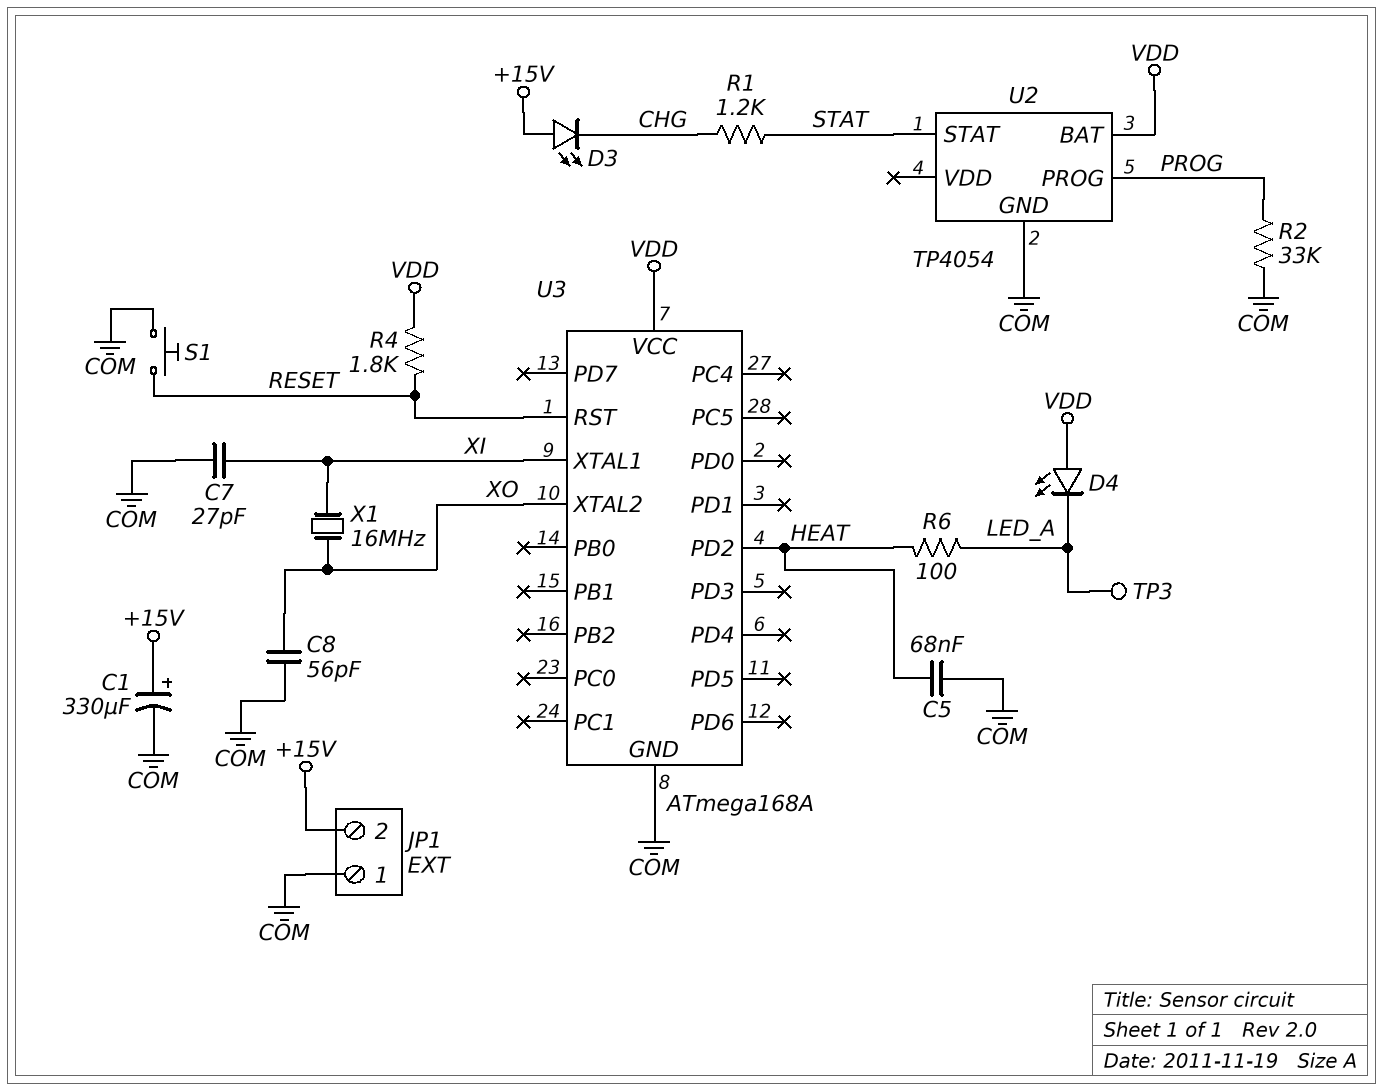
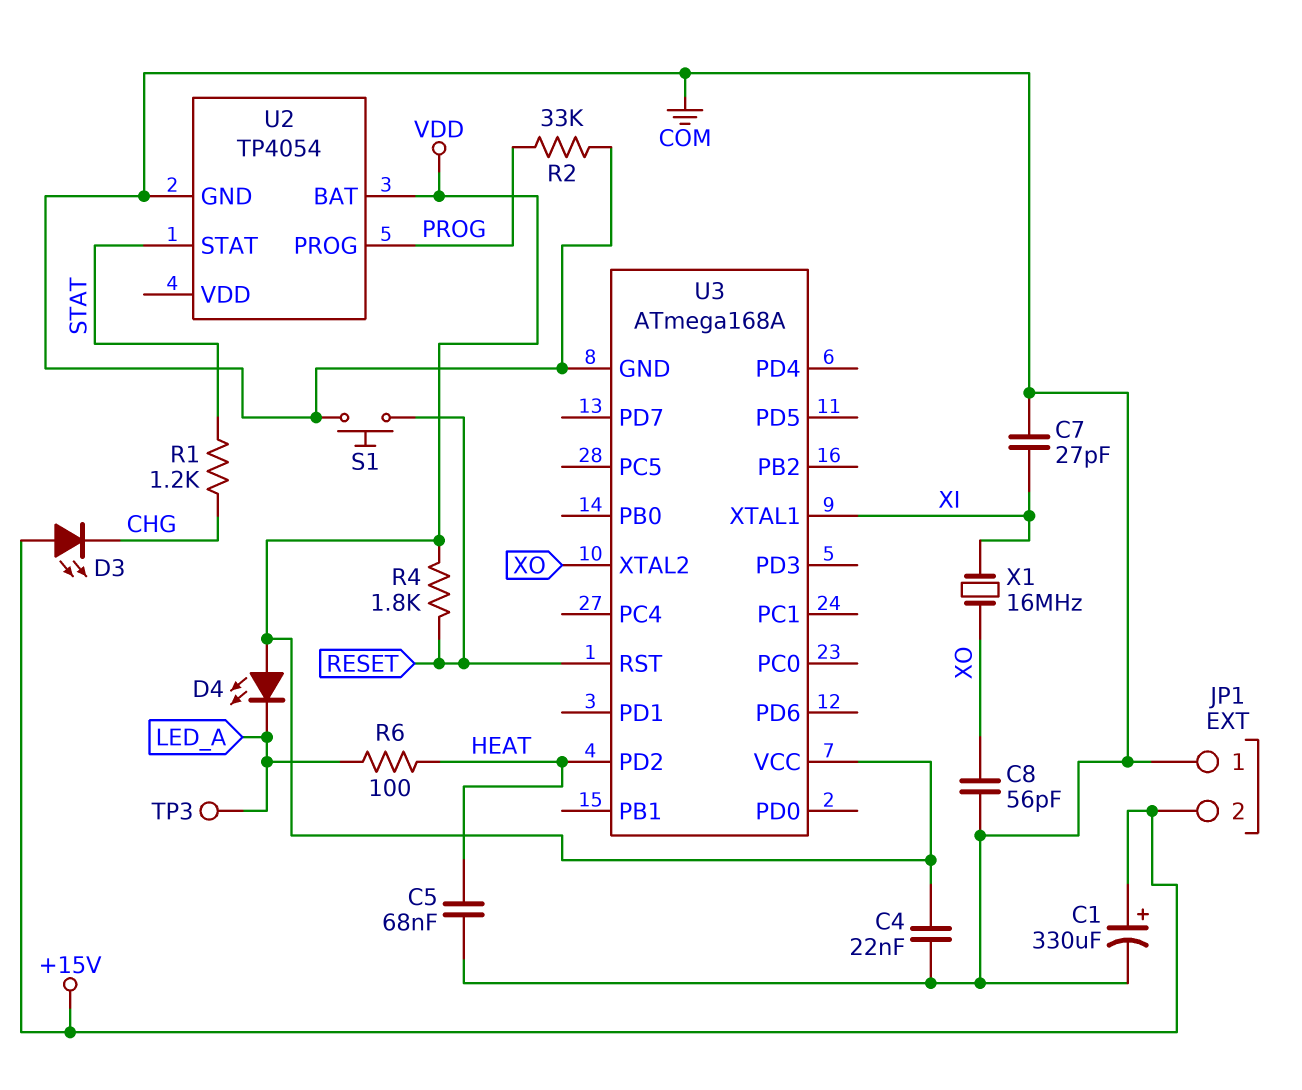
C4: none -> 22nF (COM, VDD)

